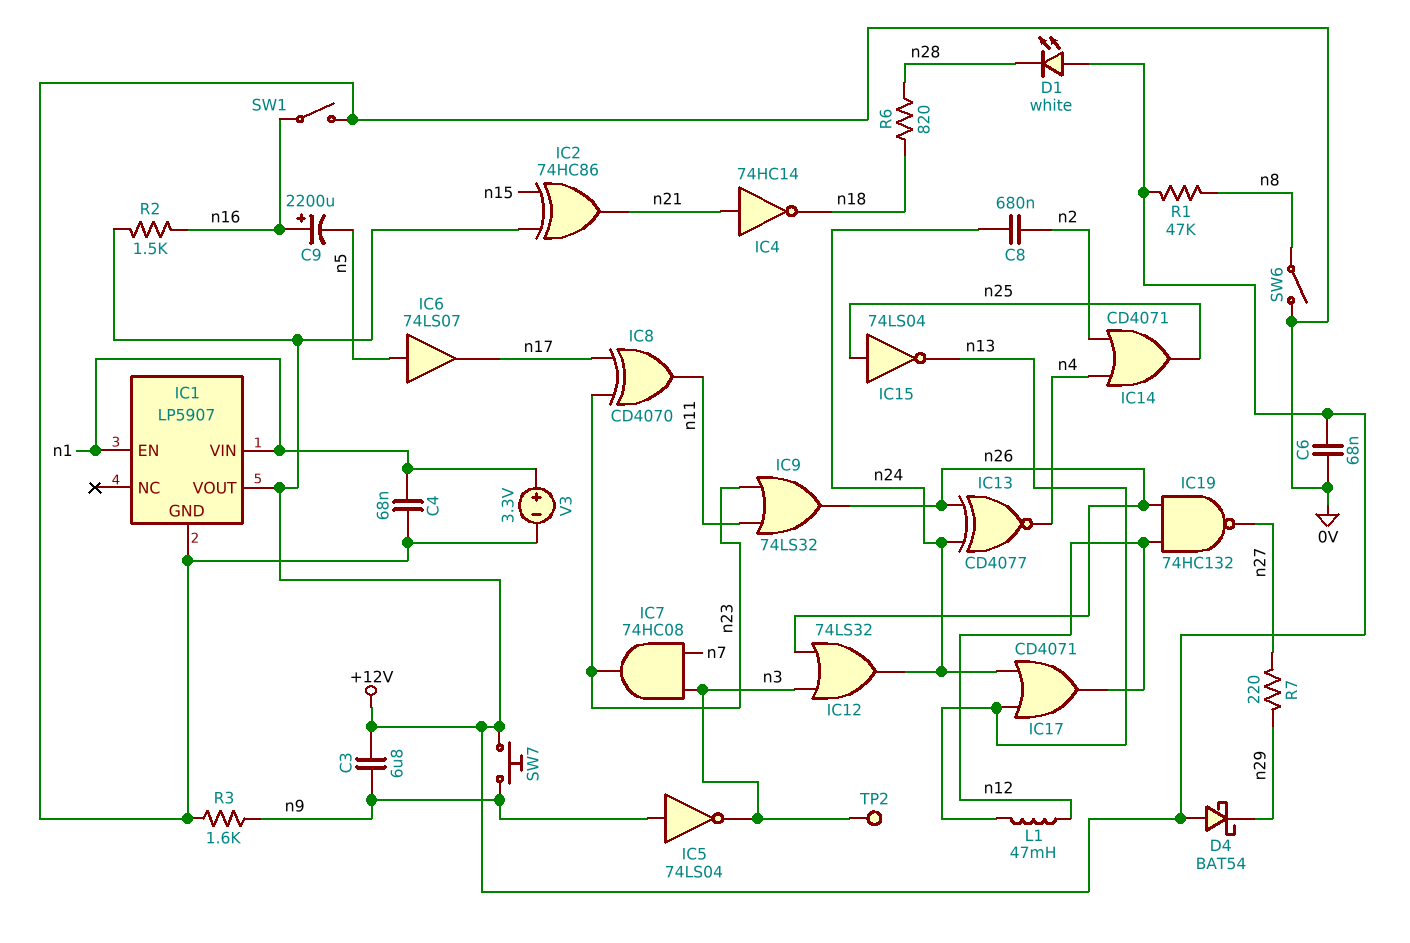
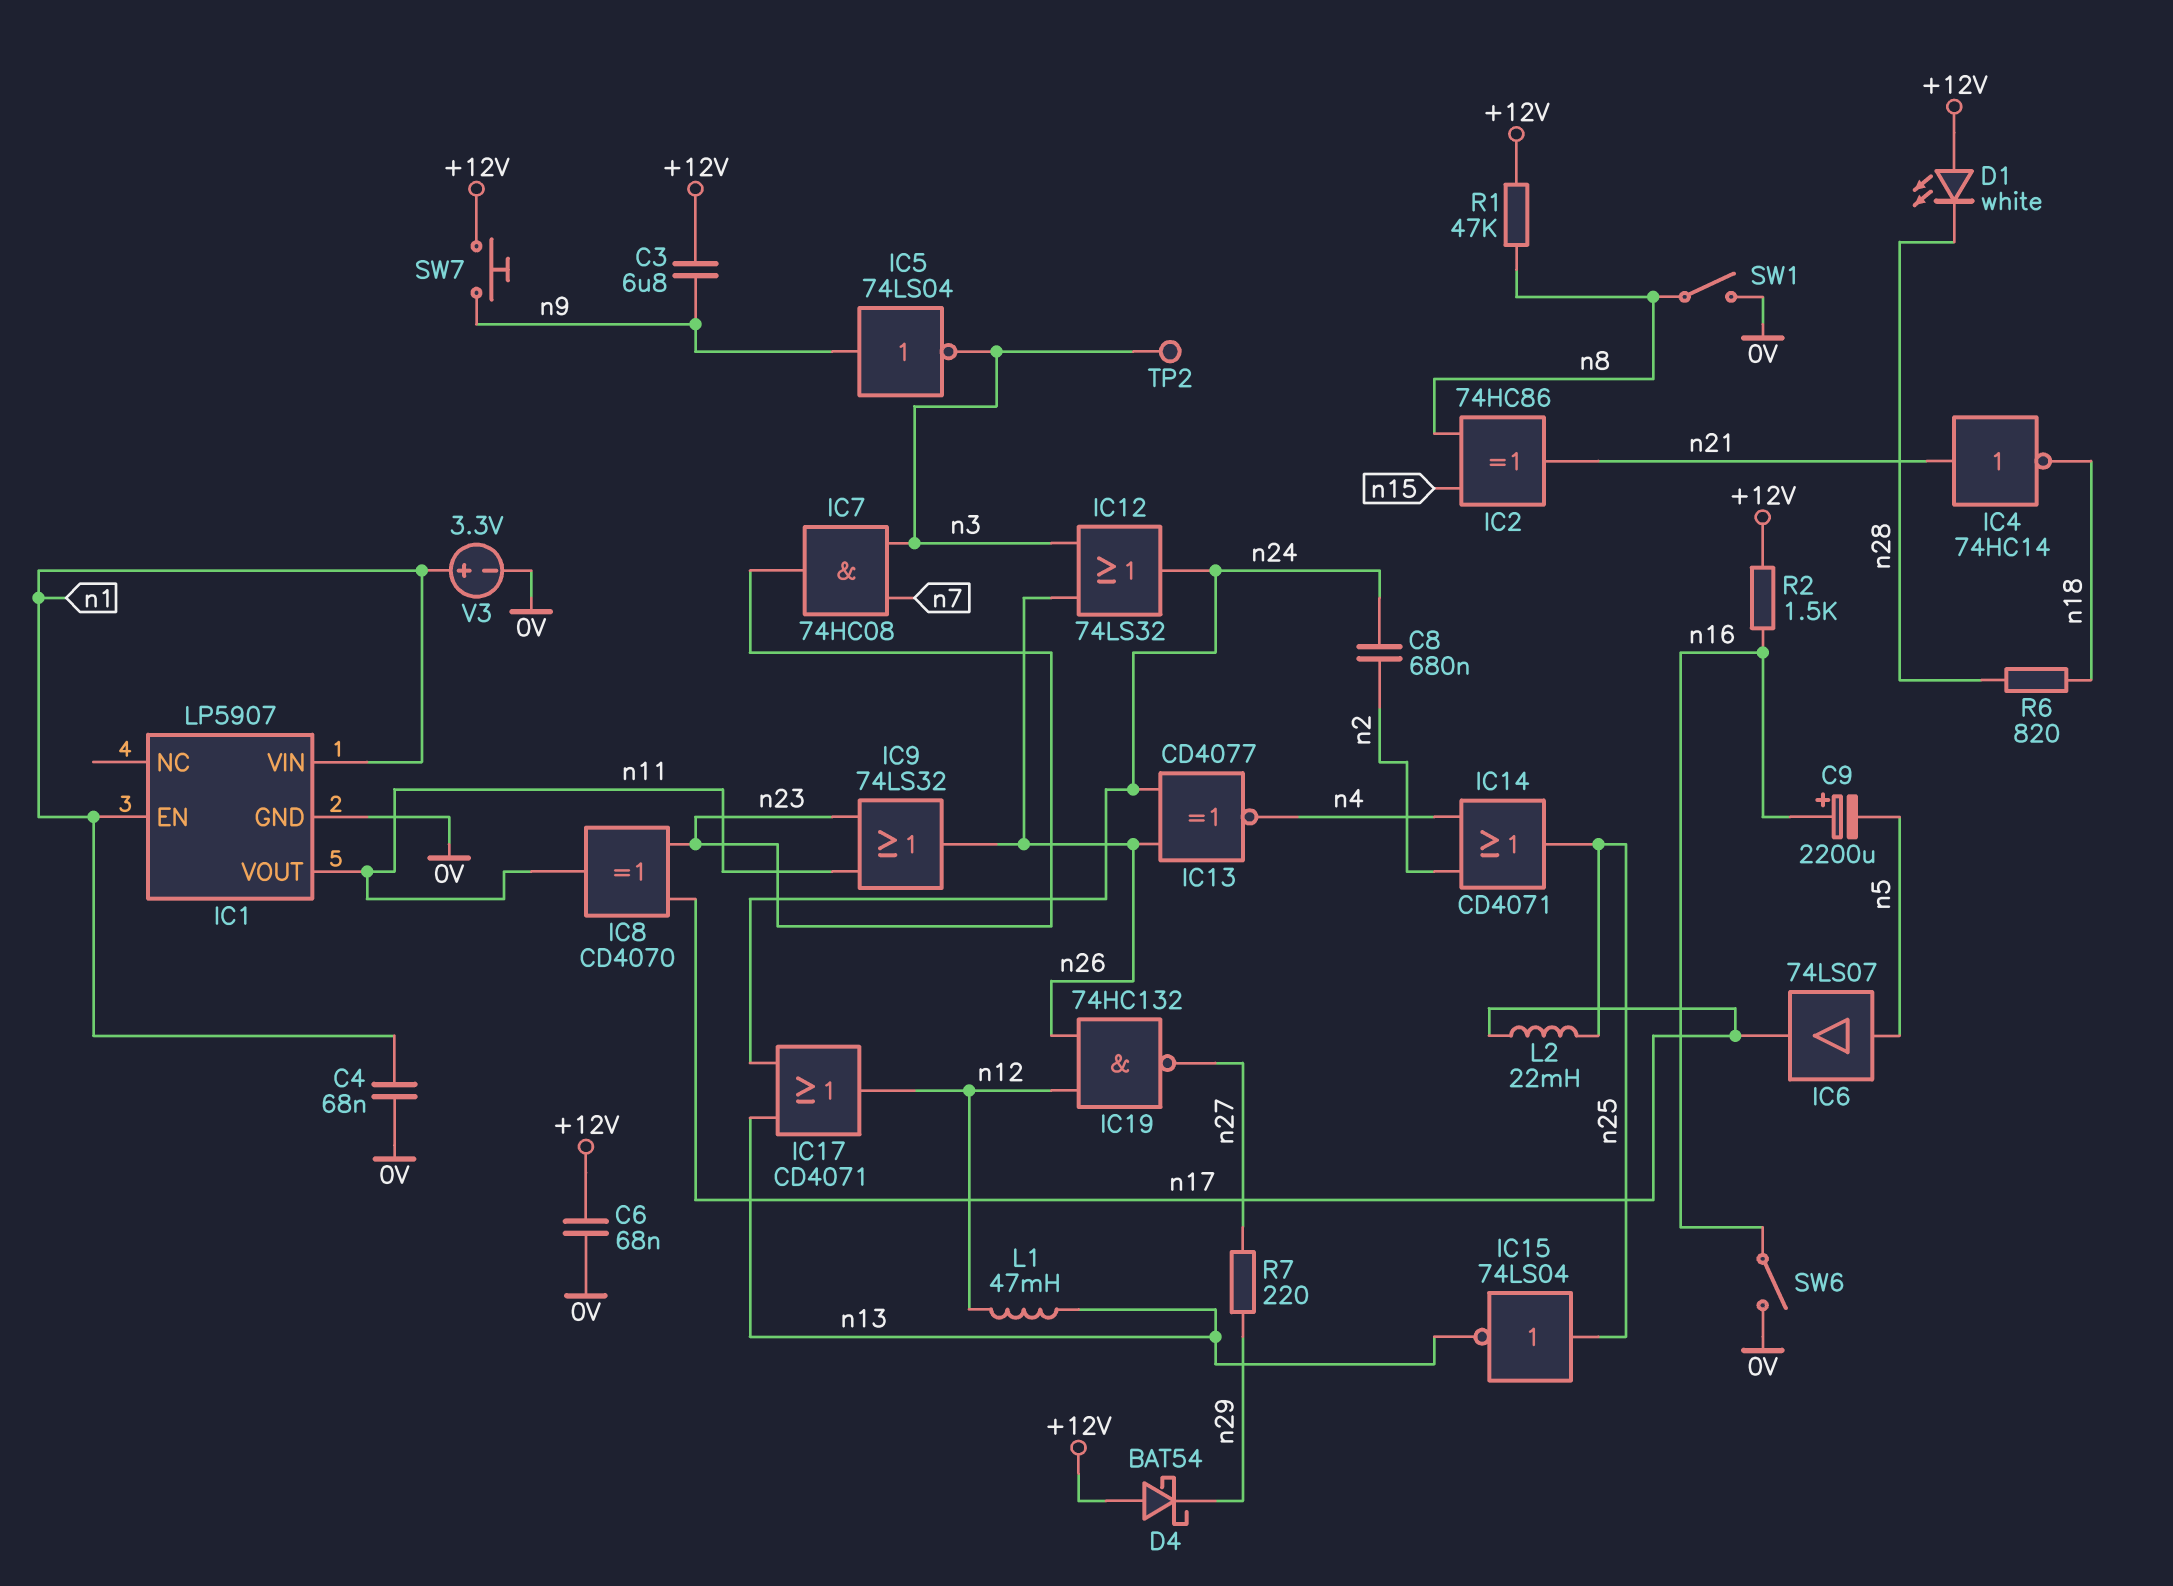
IC1 pin VOUT: +12V -> n11
IC2: XOR 74HC86 (in +12V, in n15, out n21) -> XOR 74HC86 (in n8, in n15, out n21)
L2: none -> 22mH (n17, n25)
R3: 1.6k (0V, n9) -> none
SW1: switch (0V, n16) -> switch (0V, n8)
SW6: switch (0V, n8) -> switch (0V, n16)

